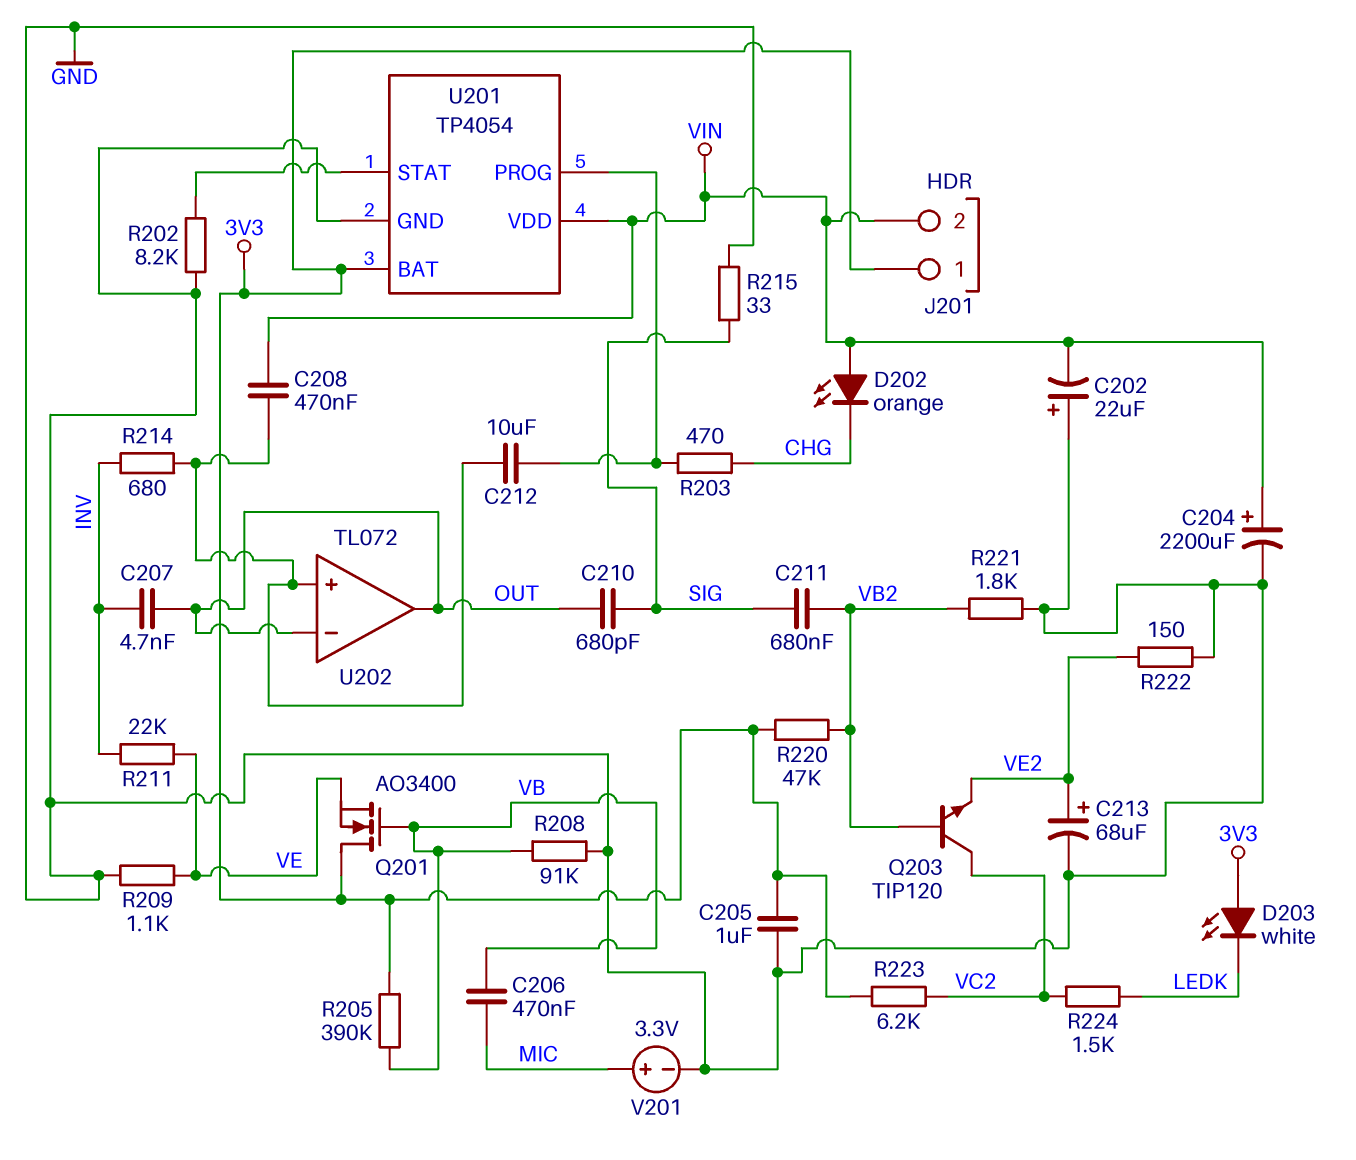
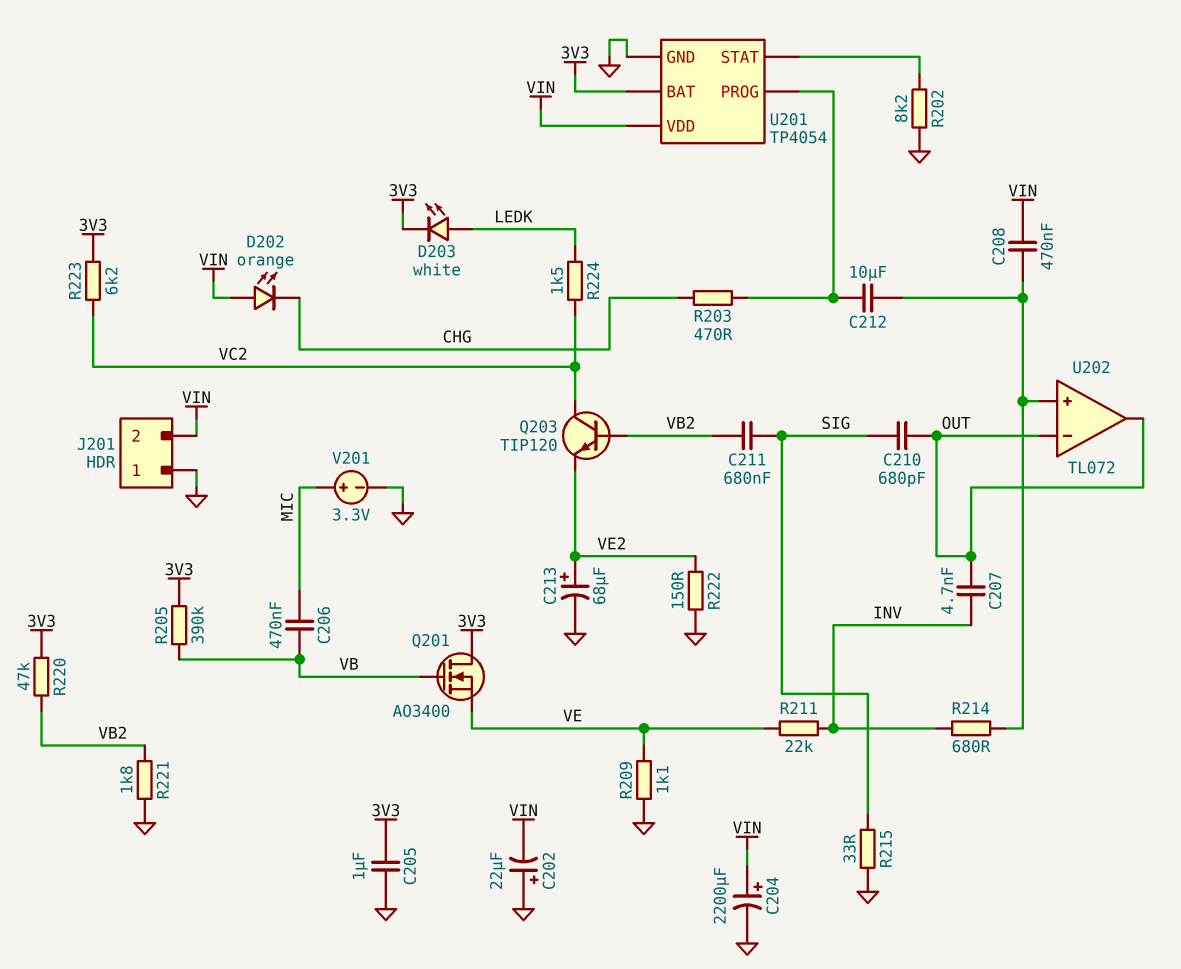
D203: LED white (A 3V3, K LEDK) -> LED white (A LEDK, K 3V3)
J201 pin 1: 3V3 -> GND
R208: 91k (GND, VB) -> none

